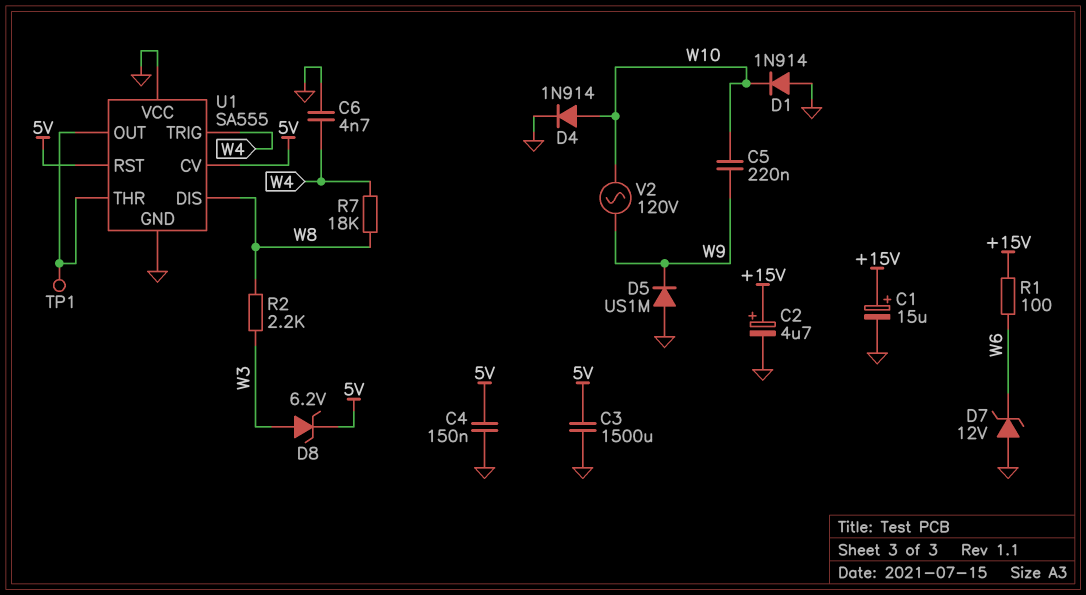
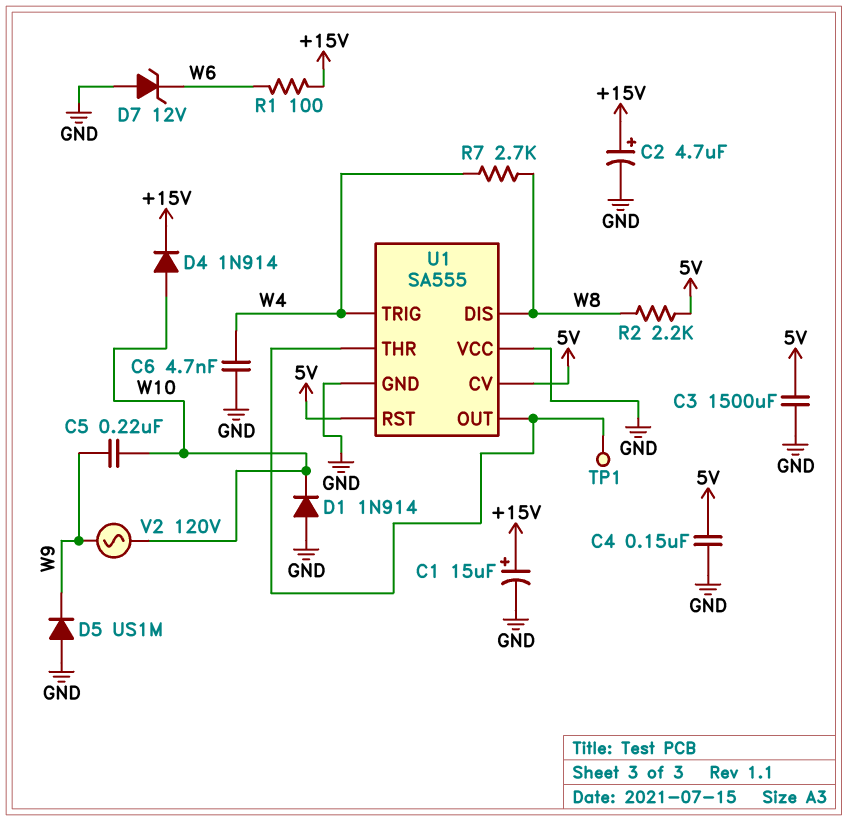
D4: diode 1N914 (A W10, K GND) -> diode 1N914 (A W10, K +15V)
D8: zener 6.2V (A W3, K 5V) -> none
R2: 2.2k (W3, W8) -> 2.2k (5V, W8)
R7: 18k (W4, W8) -> 2.7k (W4, W8)

